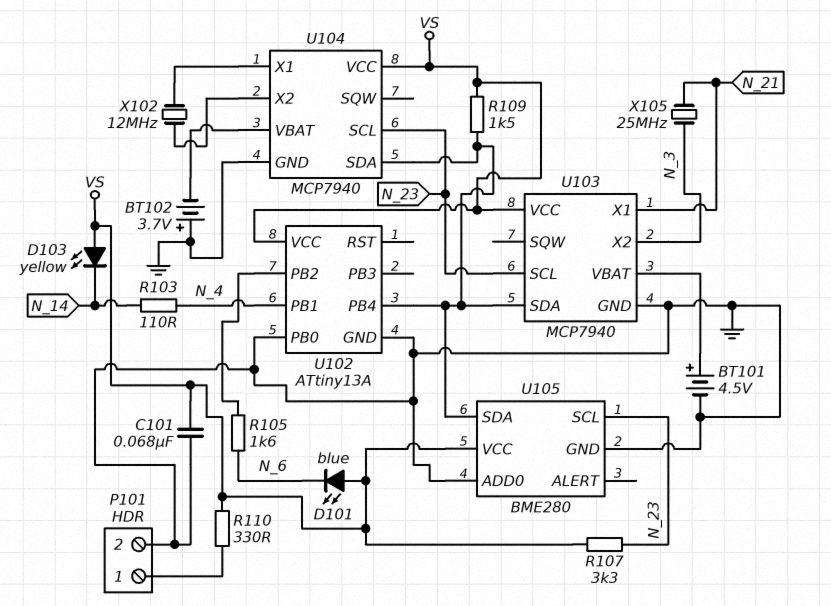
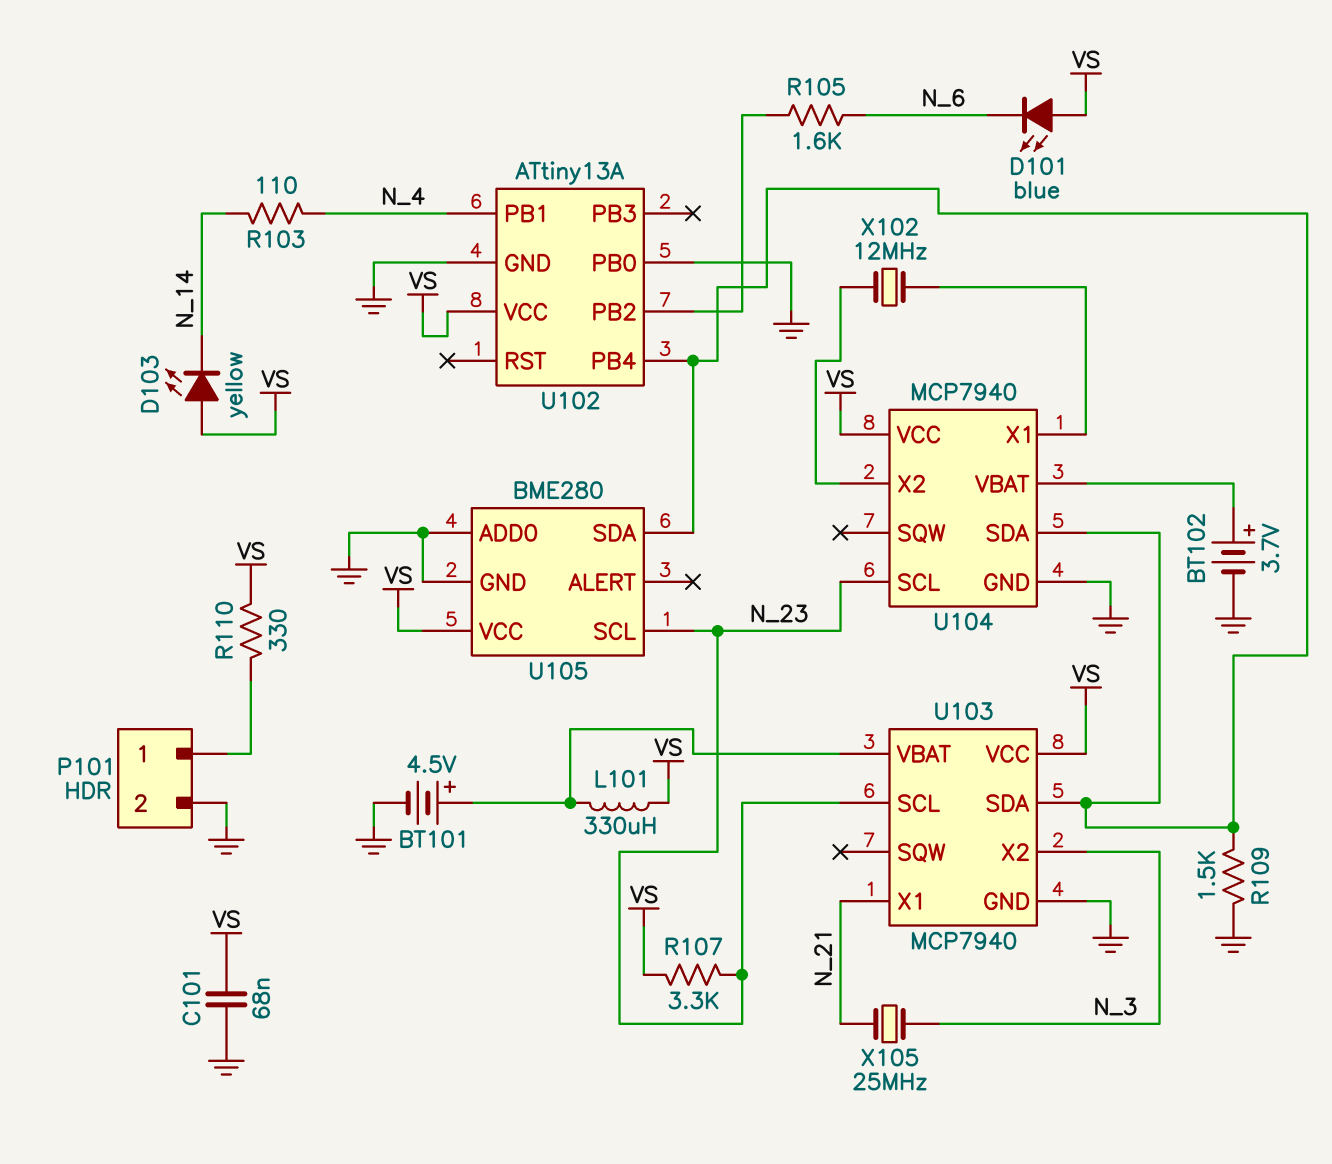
BT102: 3.7V (plus GND, minus U104/VBAT) -> 3.7V (plus U104/VBAT, minus GND)
L101: none -> 330uH (U103/VBAT, VS)
R109: 1.5k (U102/PB4, VS) -> 1.5k (GND, U102/PB4)

